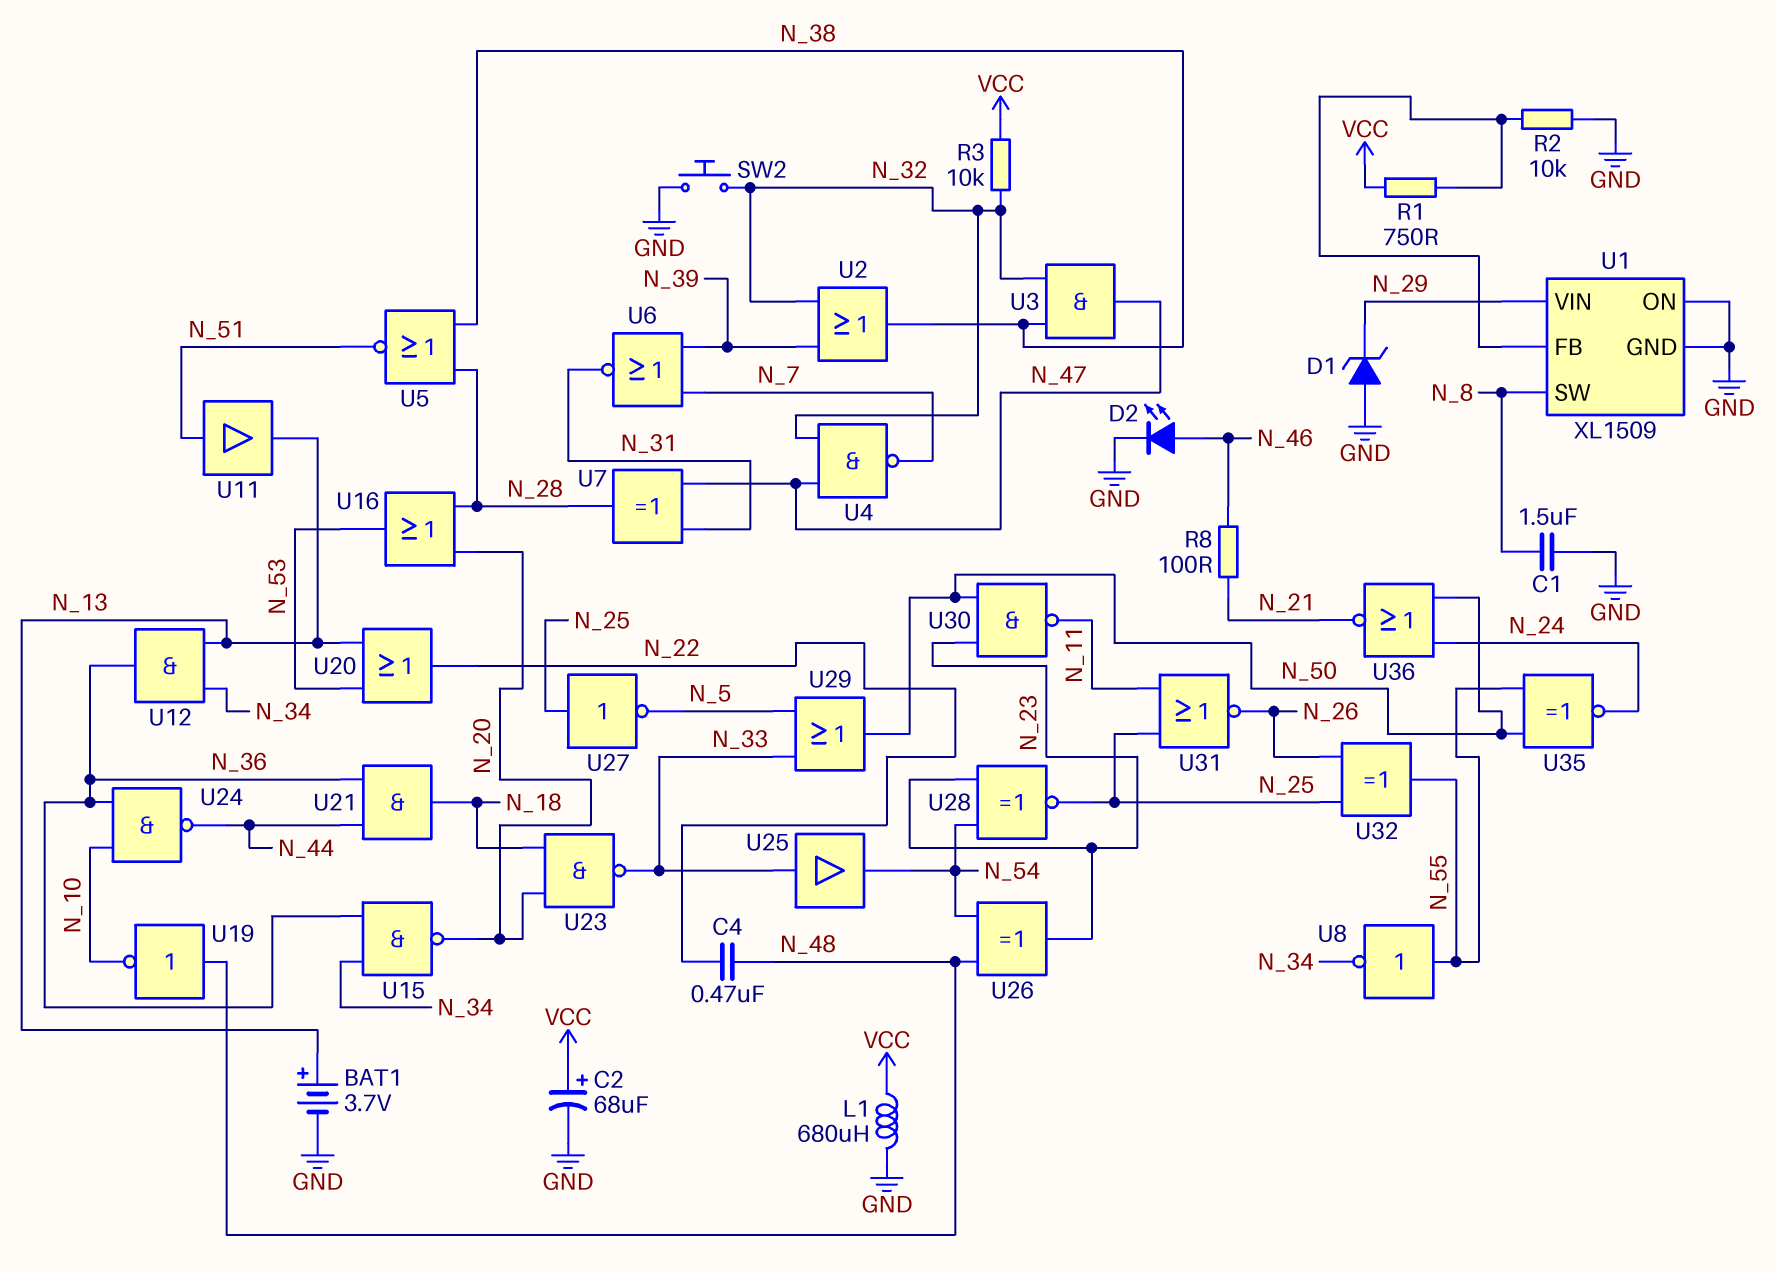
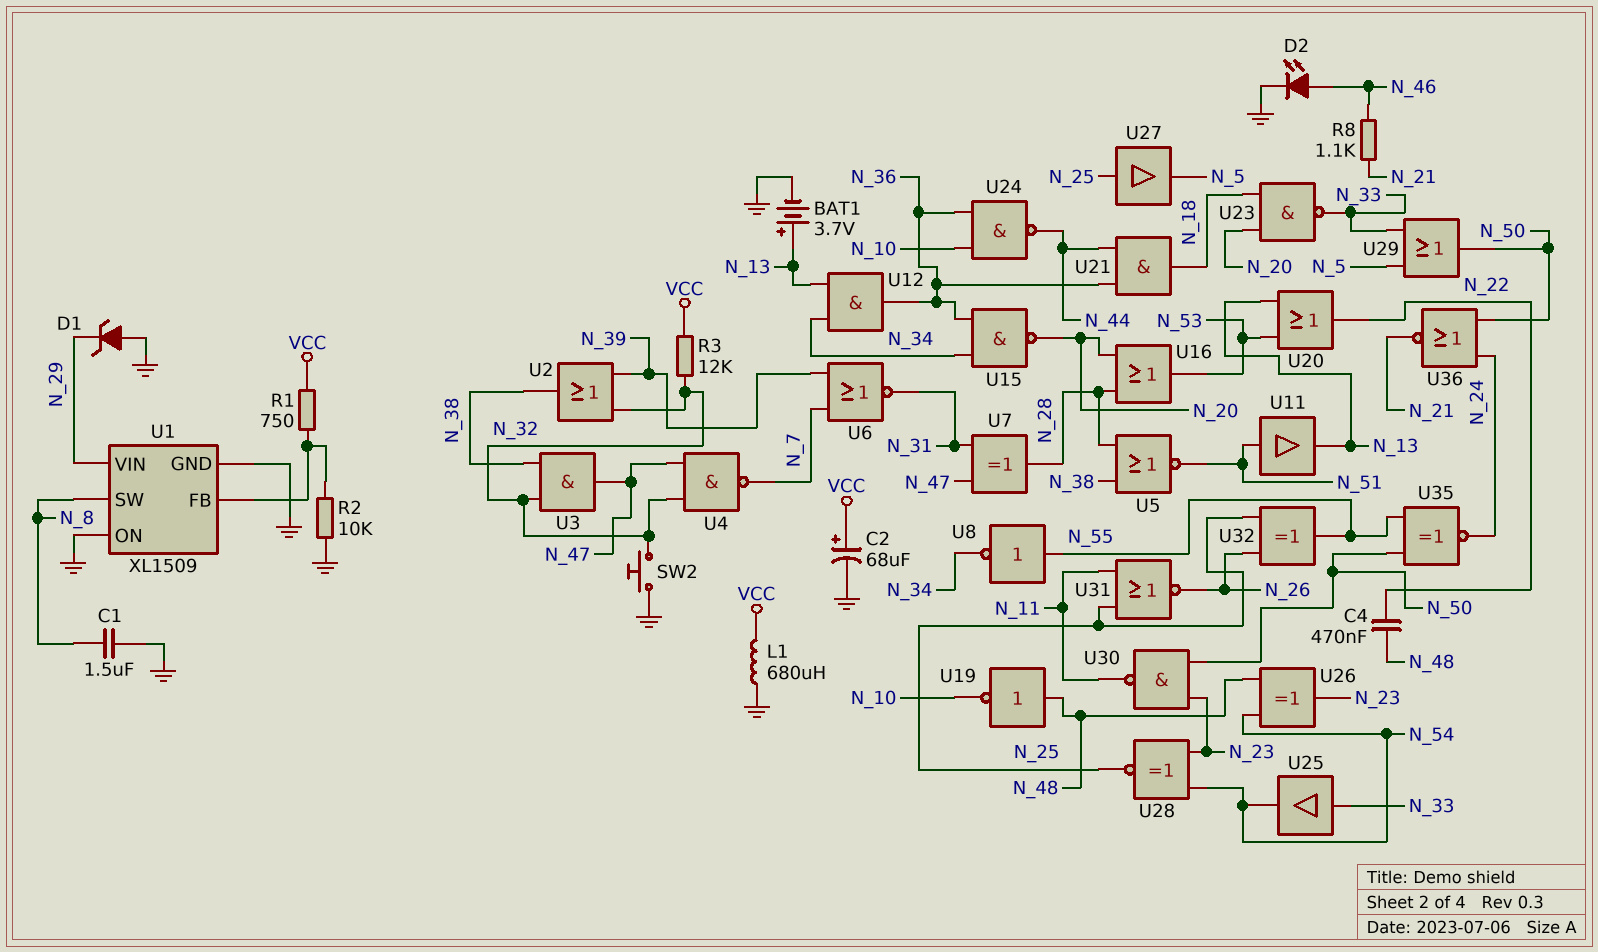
R3: 10k (N_32, VCC) -> 12k (N_32, VCC)
R8: 100 (N_21, N_46) -> 1.1k (N_21, N_46)
U27: NOT (in N_25, out N_5) -> buffer (in N_25, out N_5)

